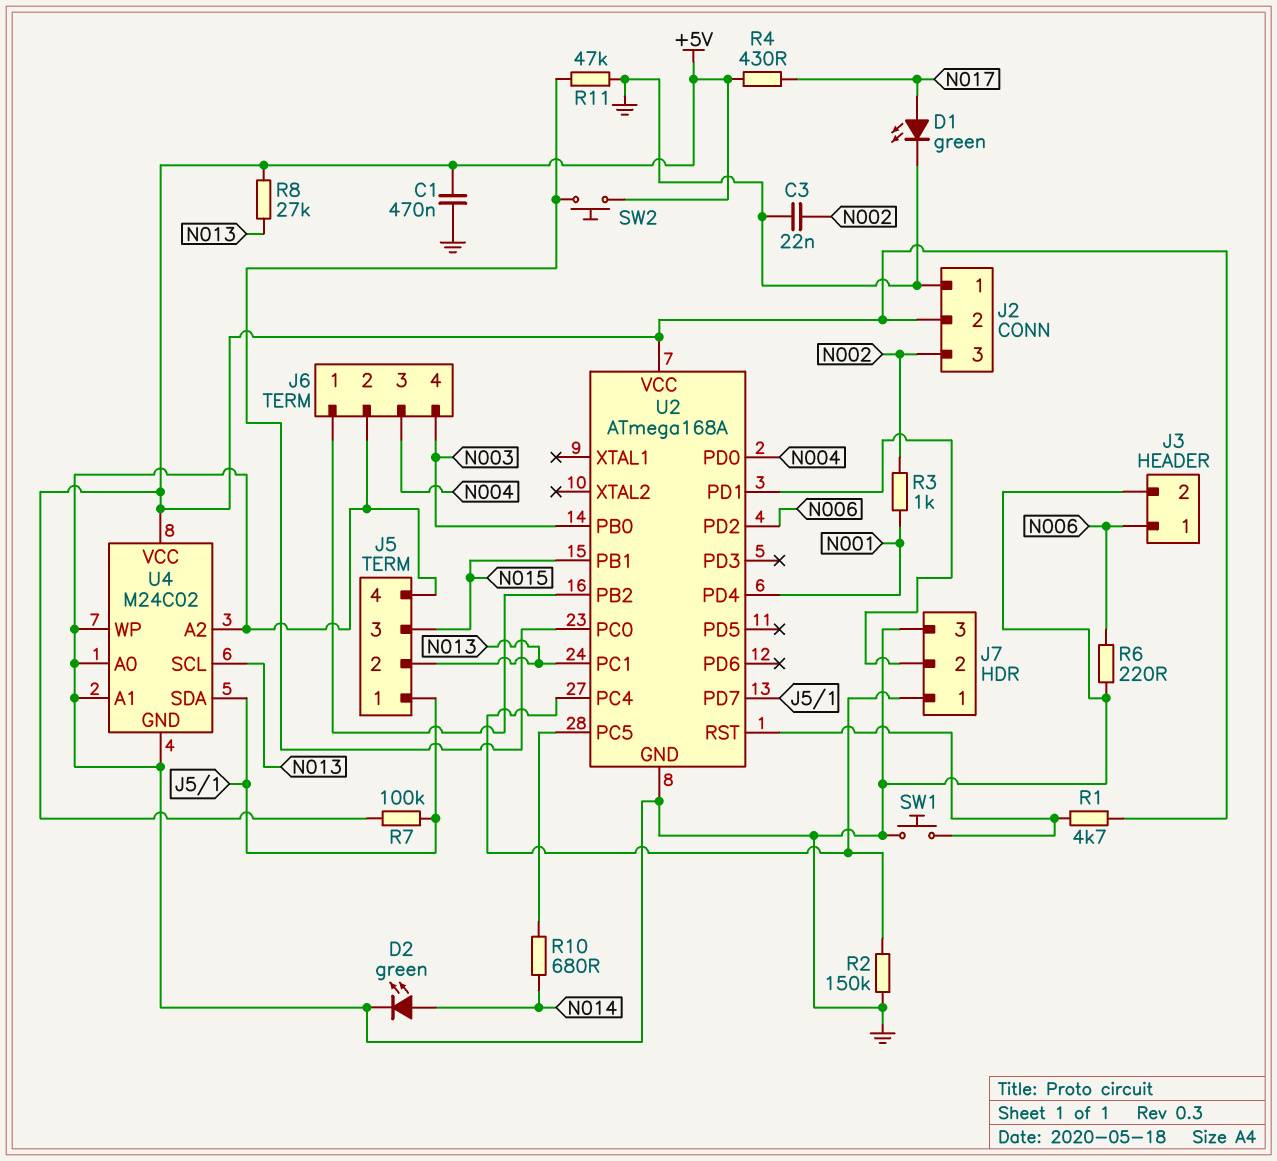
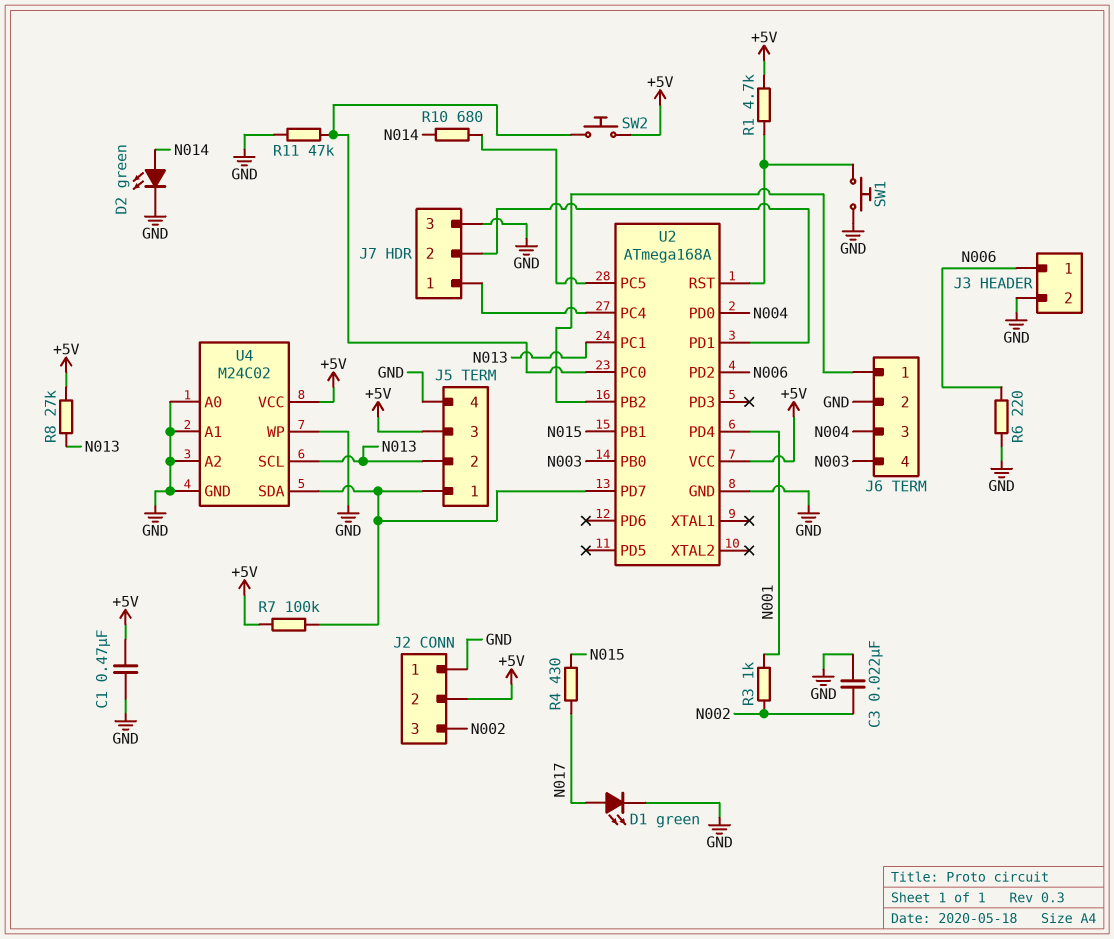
J5 pin 3: N015 -> +5V
R2: 150k (GND, J7/1) -> none
R4: 430 (+5V, N017) -> 430 (N015, N017)

